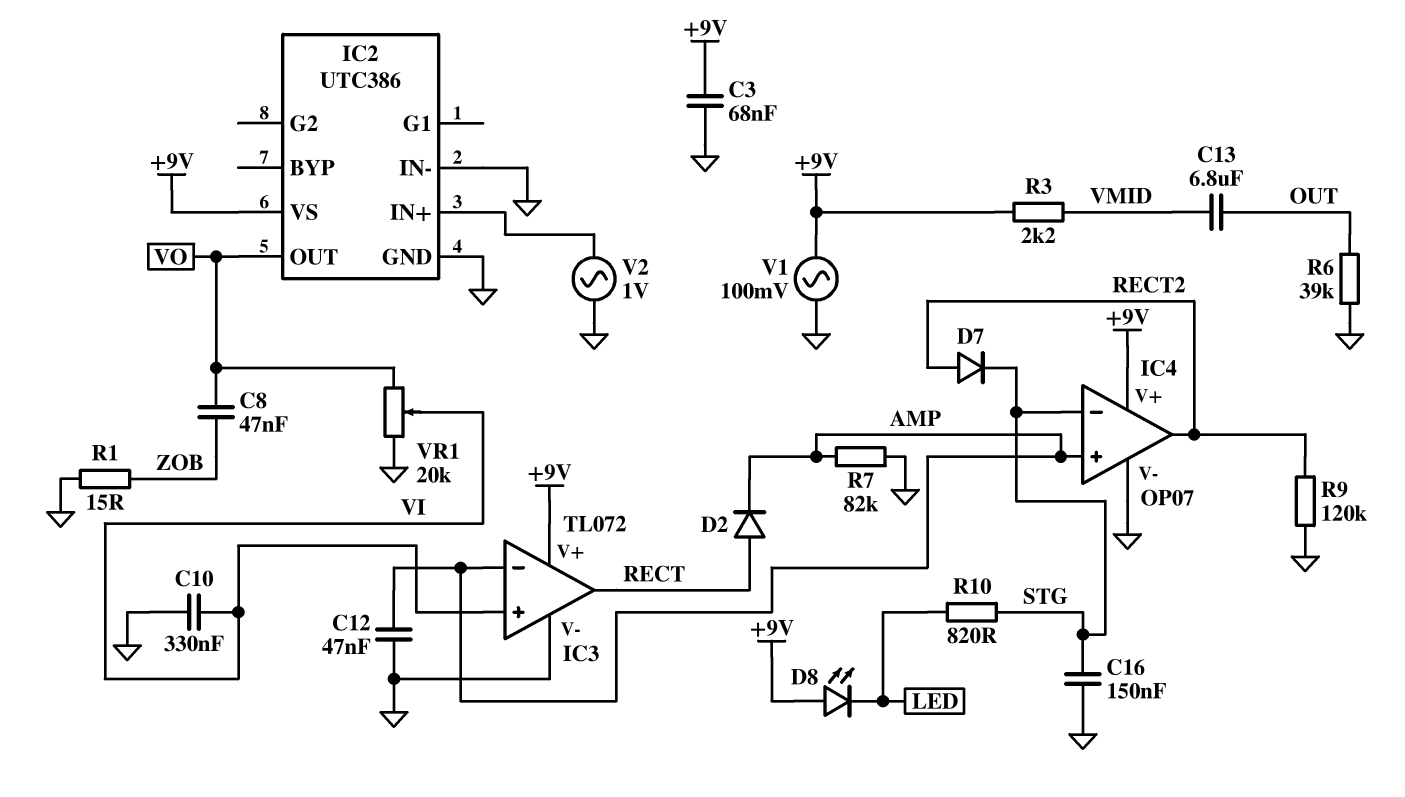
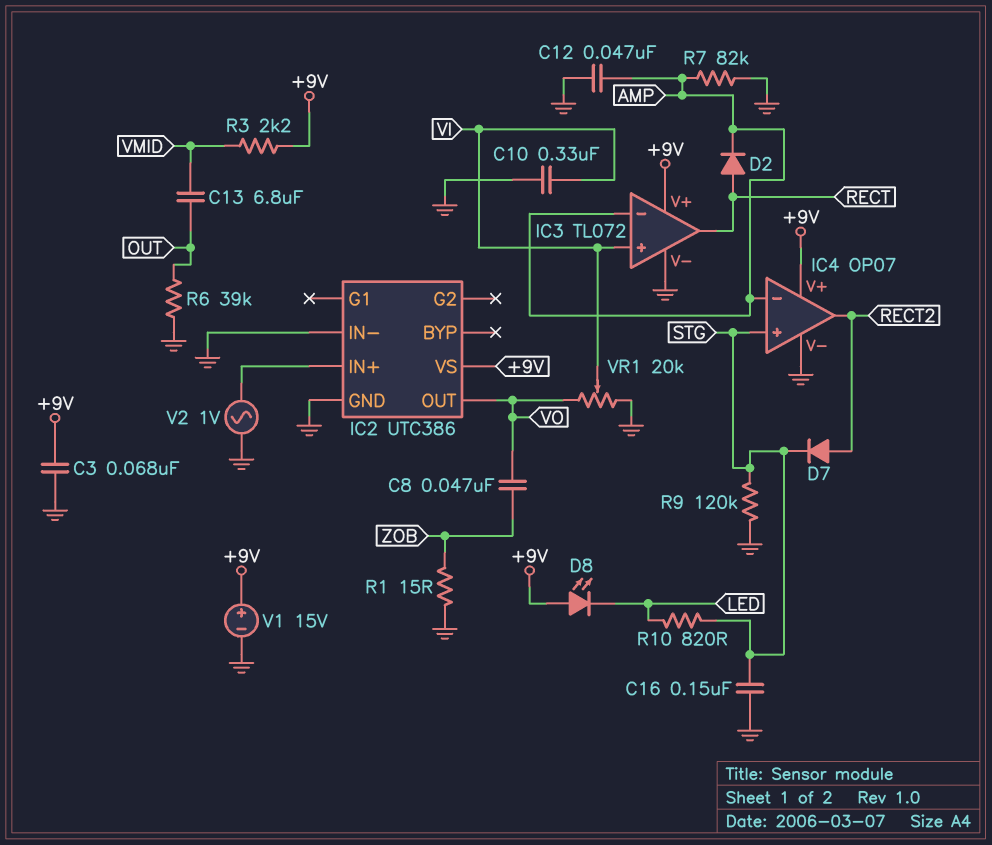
IC4 pin in+: AMP -> STG
IC4 pin in-: STG -> AMP
R9: 120k (GND, RECT2) -> 120k (GND, STG)
V1: AC 100mV (+9V, GND) -> 15V (plus +9V, minus GND)

